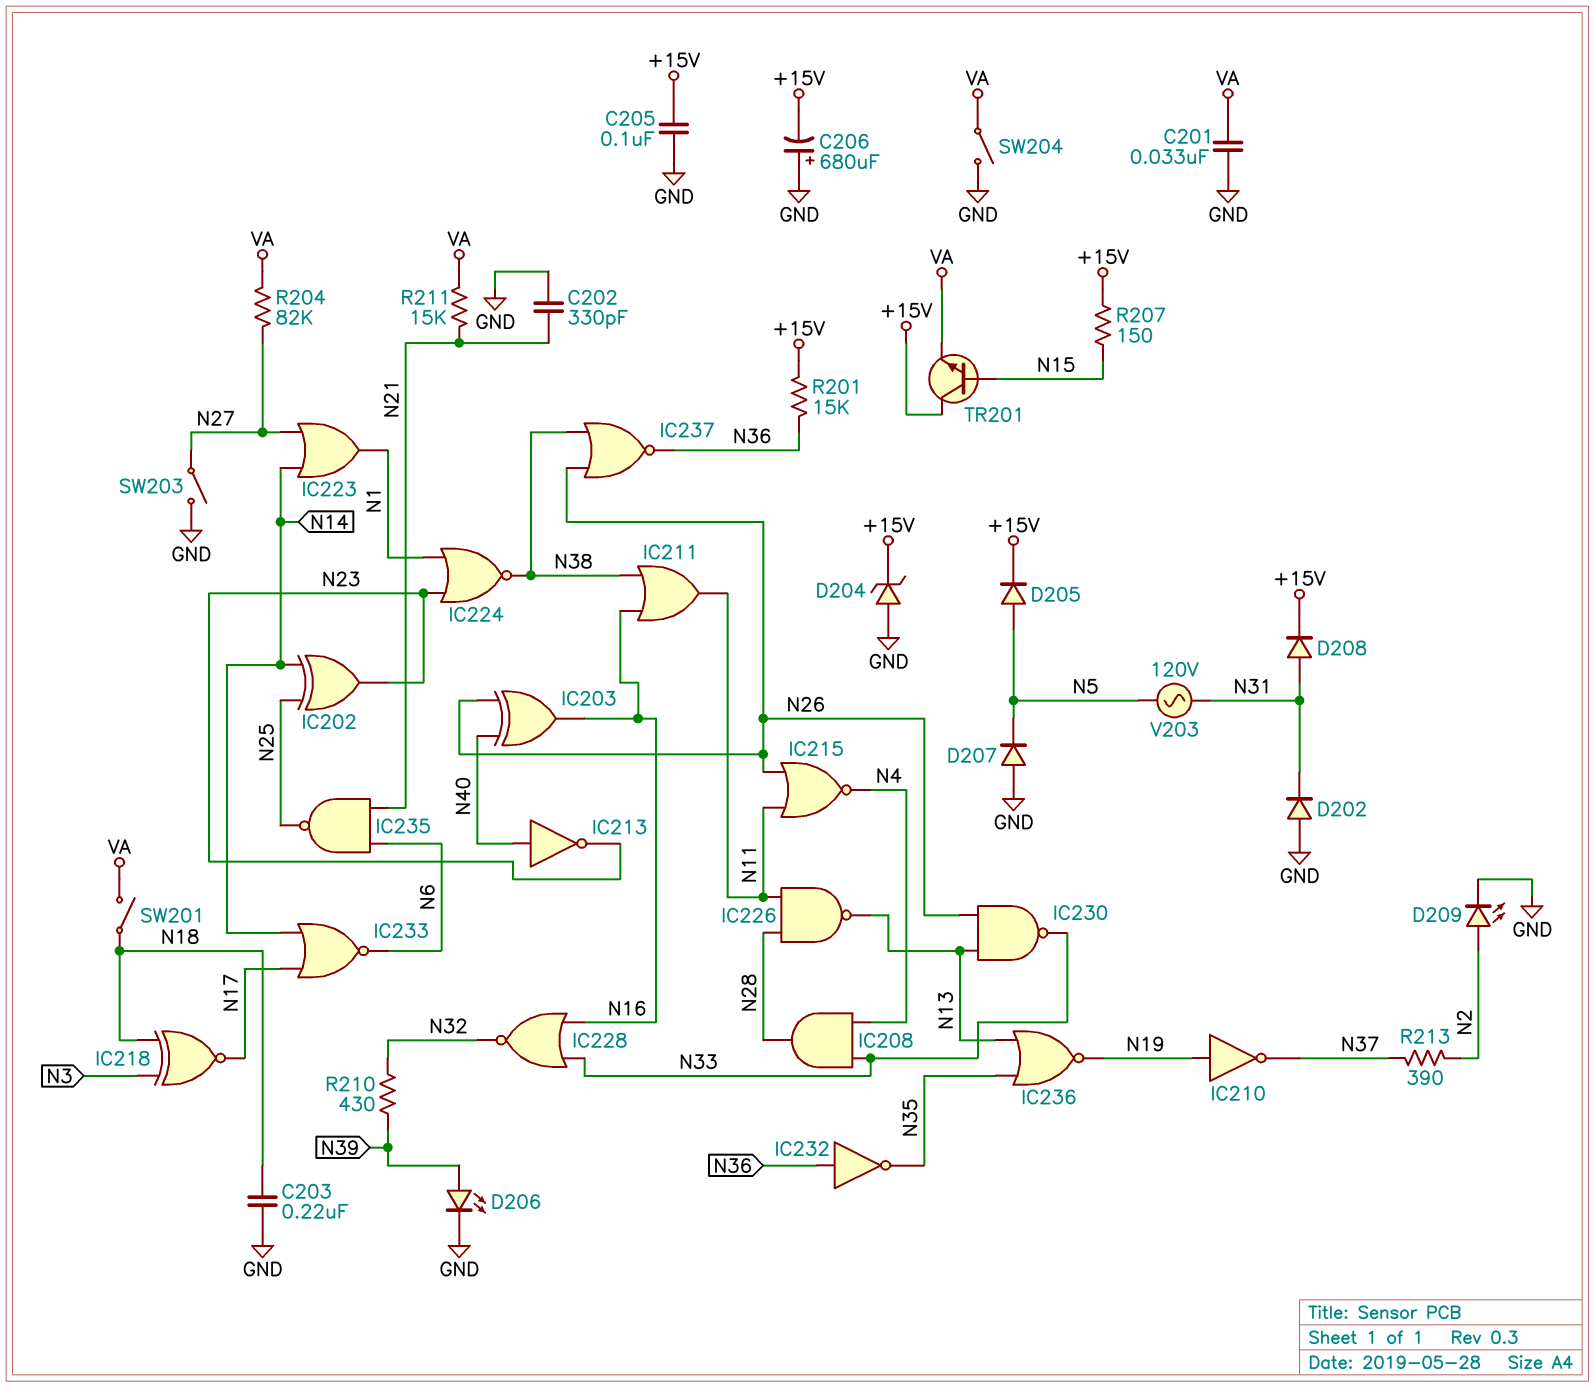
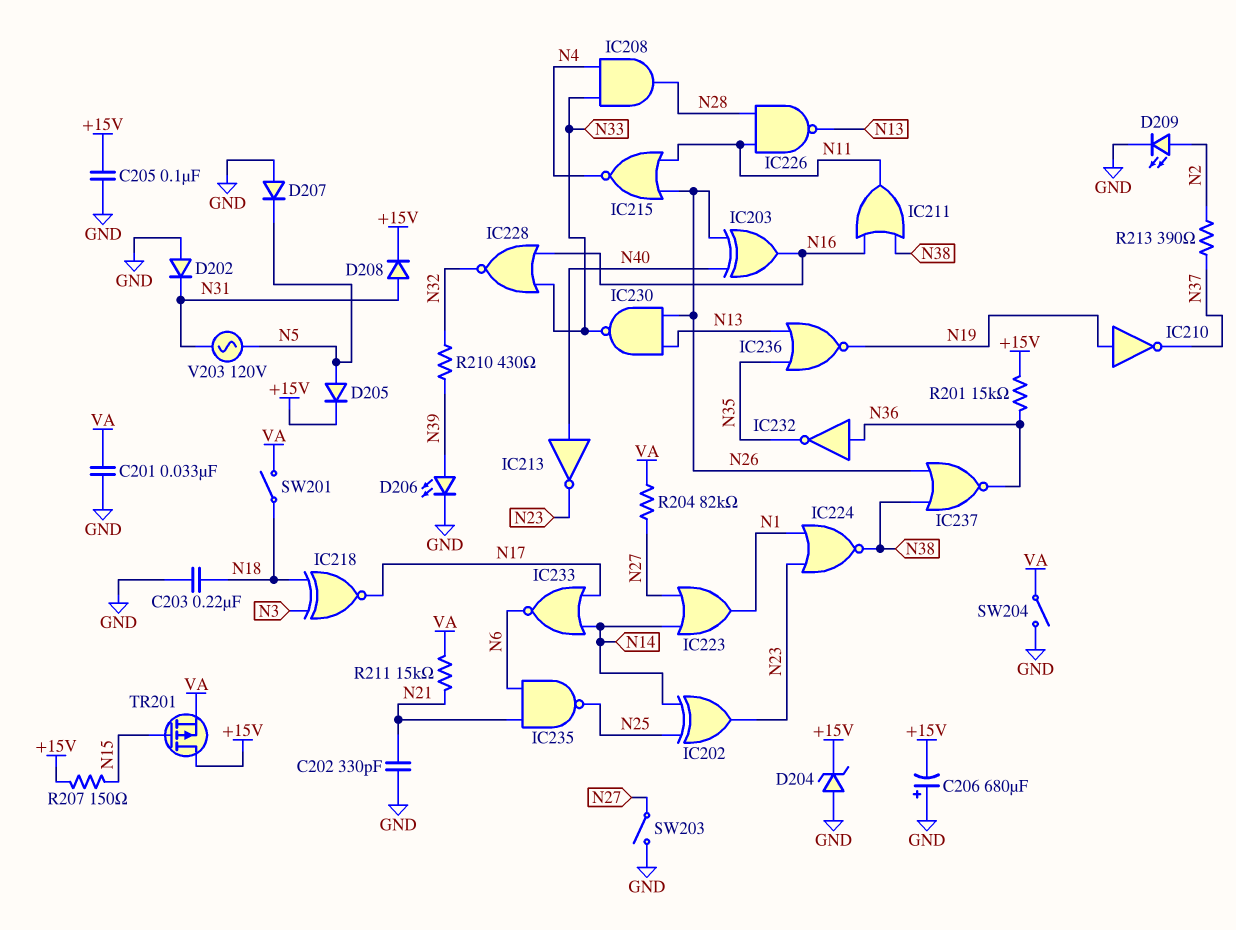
TR201: NPN (B N15, C +15V, E VA) -> PMOS (G N15, D +15V, S VA)

